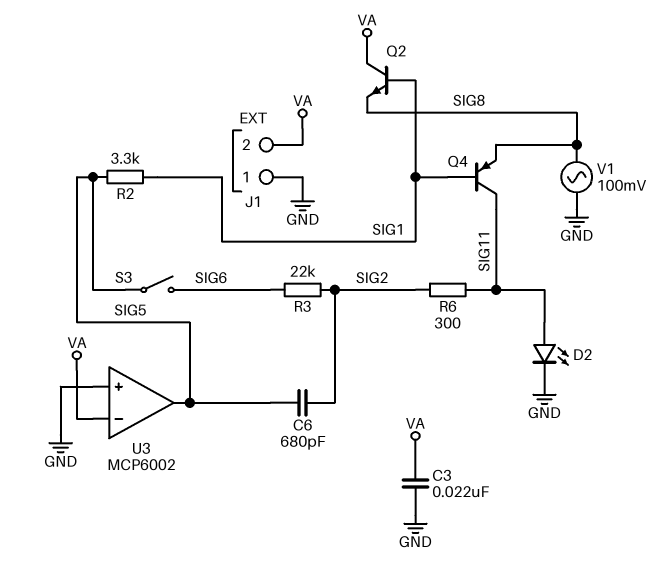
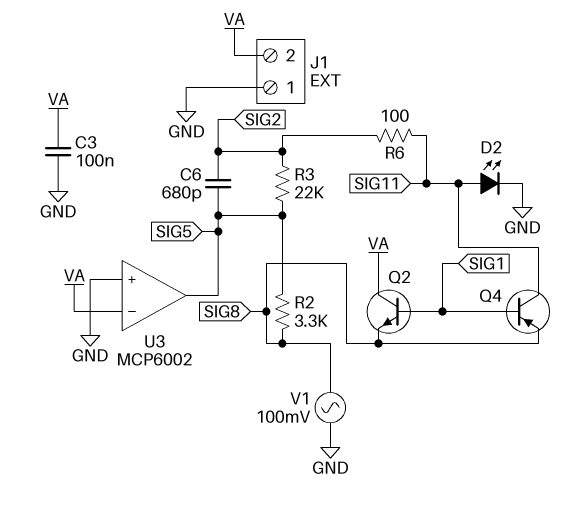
C3: 22nF (GND, VA) -> 100nF (GND, VA)
R2: 3.3k (SIG1, SIG5) -> 3.3k (SIG5, SIG8)
R3: 22k (SIG2, SIG6) -> 22k (SIG2, SIG5)
R6: 300 (SIG2, SIG11) -> 100 (SIG2, SIG11)
S3: switch (SIG5, SIG6) -> none

